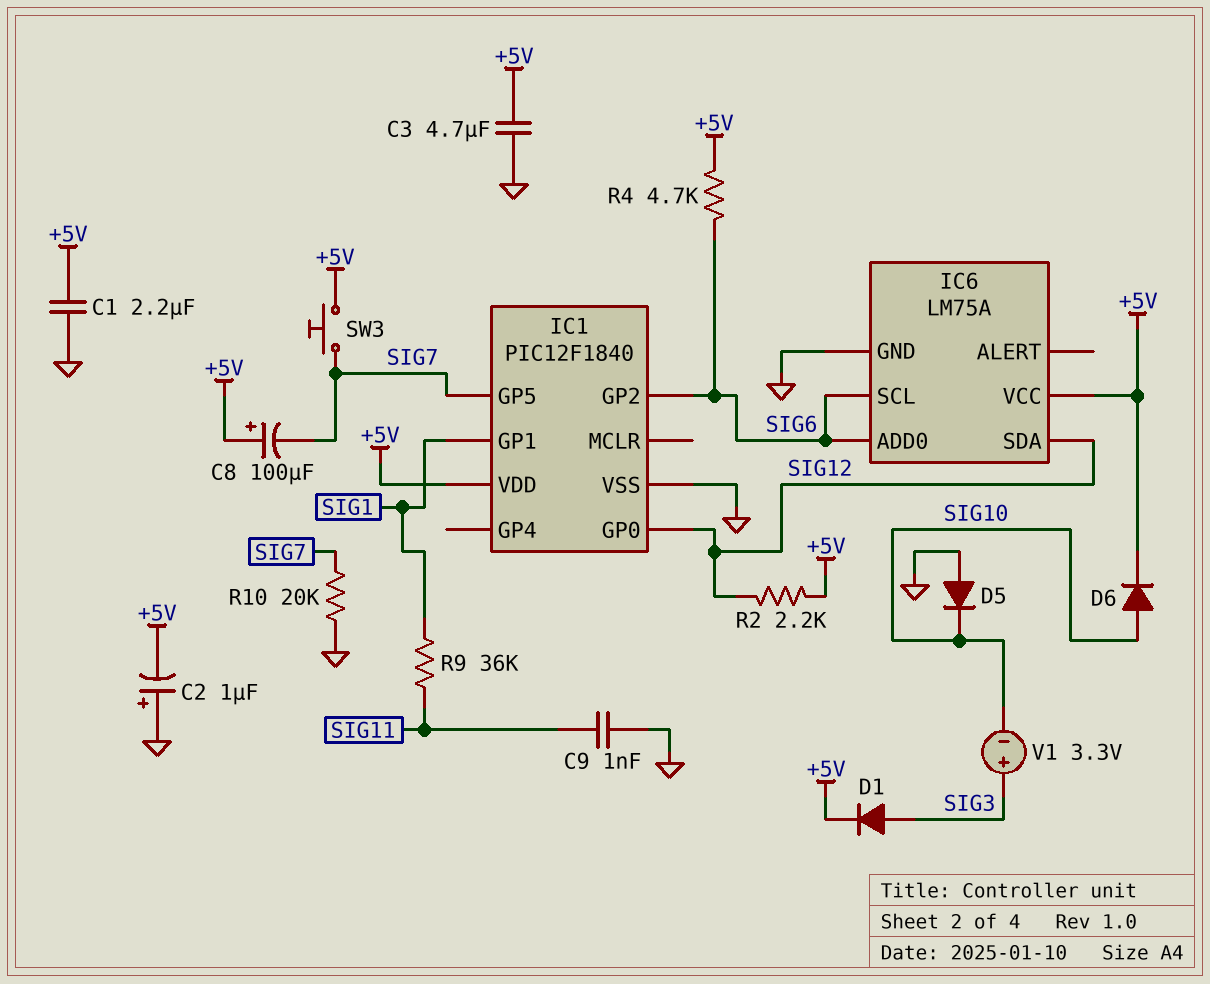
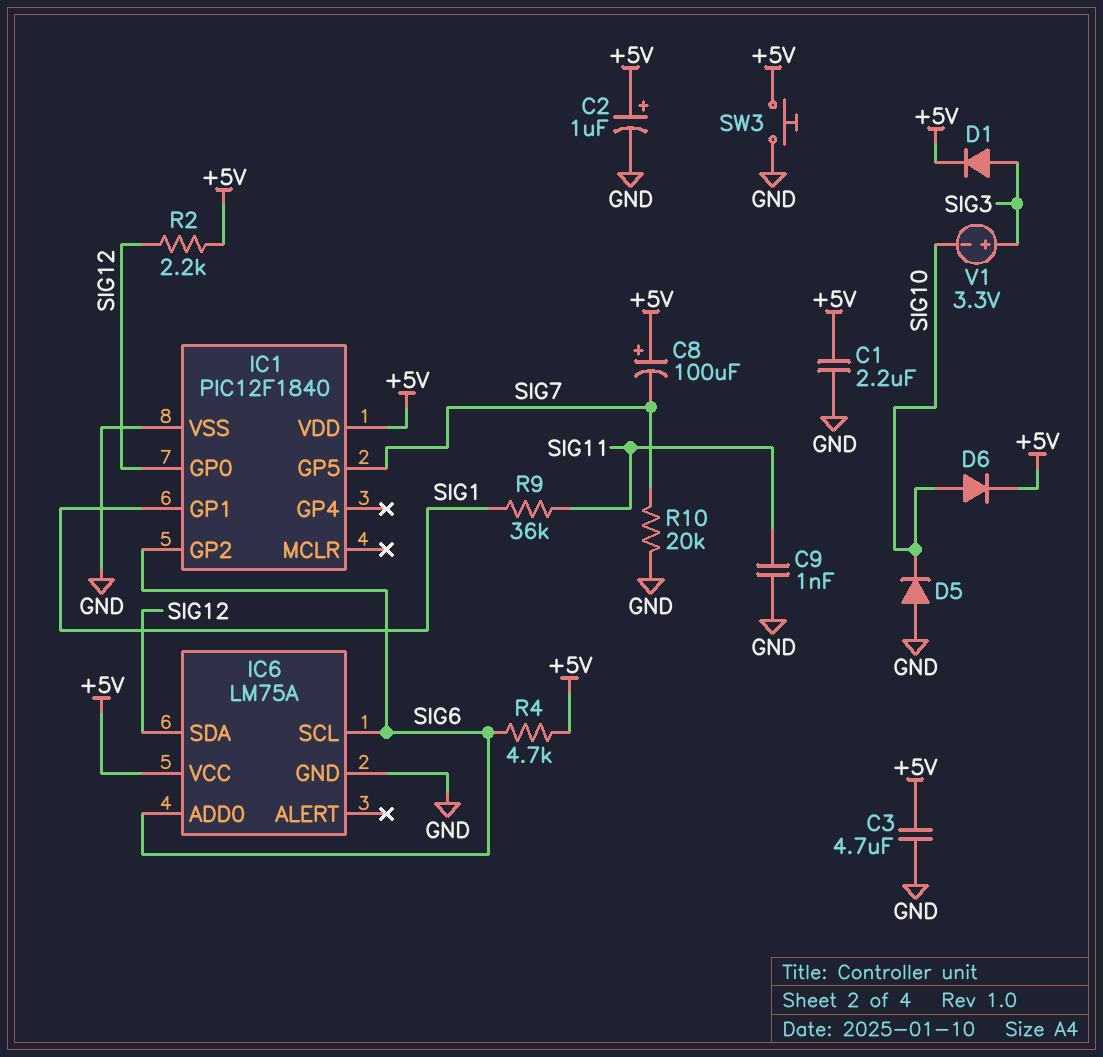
C2: 1uF (plus GND, minus +5V) -> 1uF (plus +5V, minus GND)
SW3: button (+5V, SIG7) -> button (+5V, GND)

